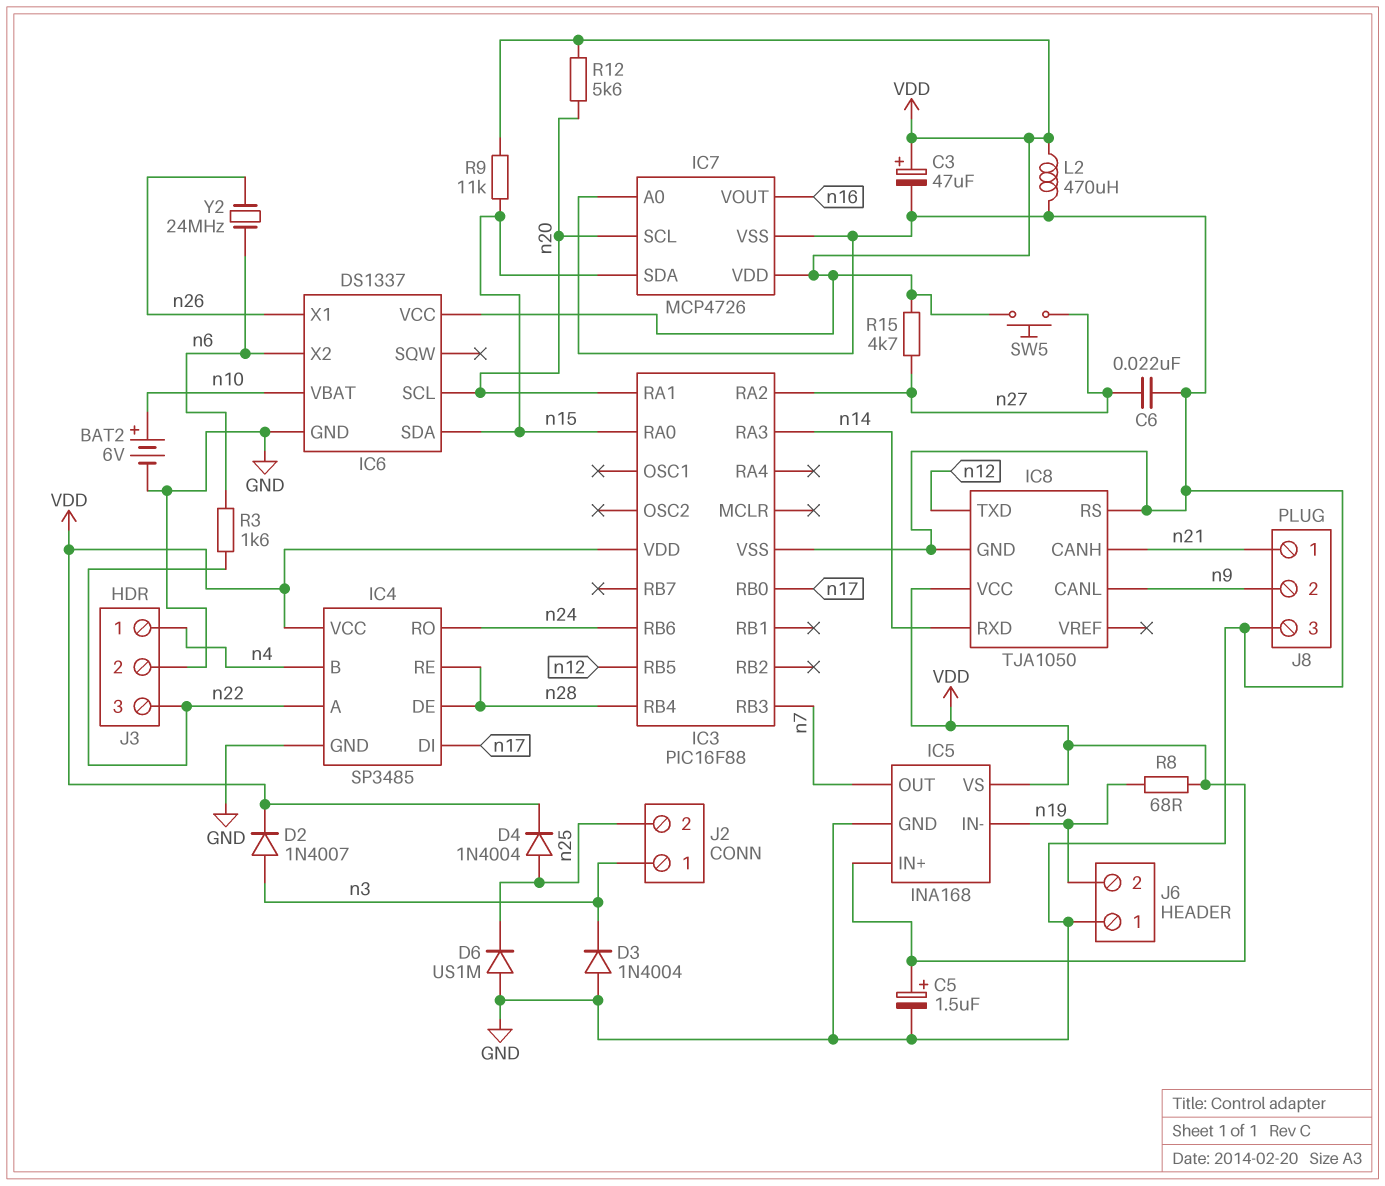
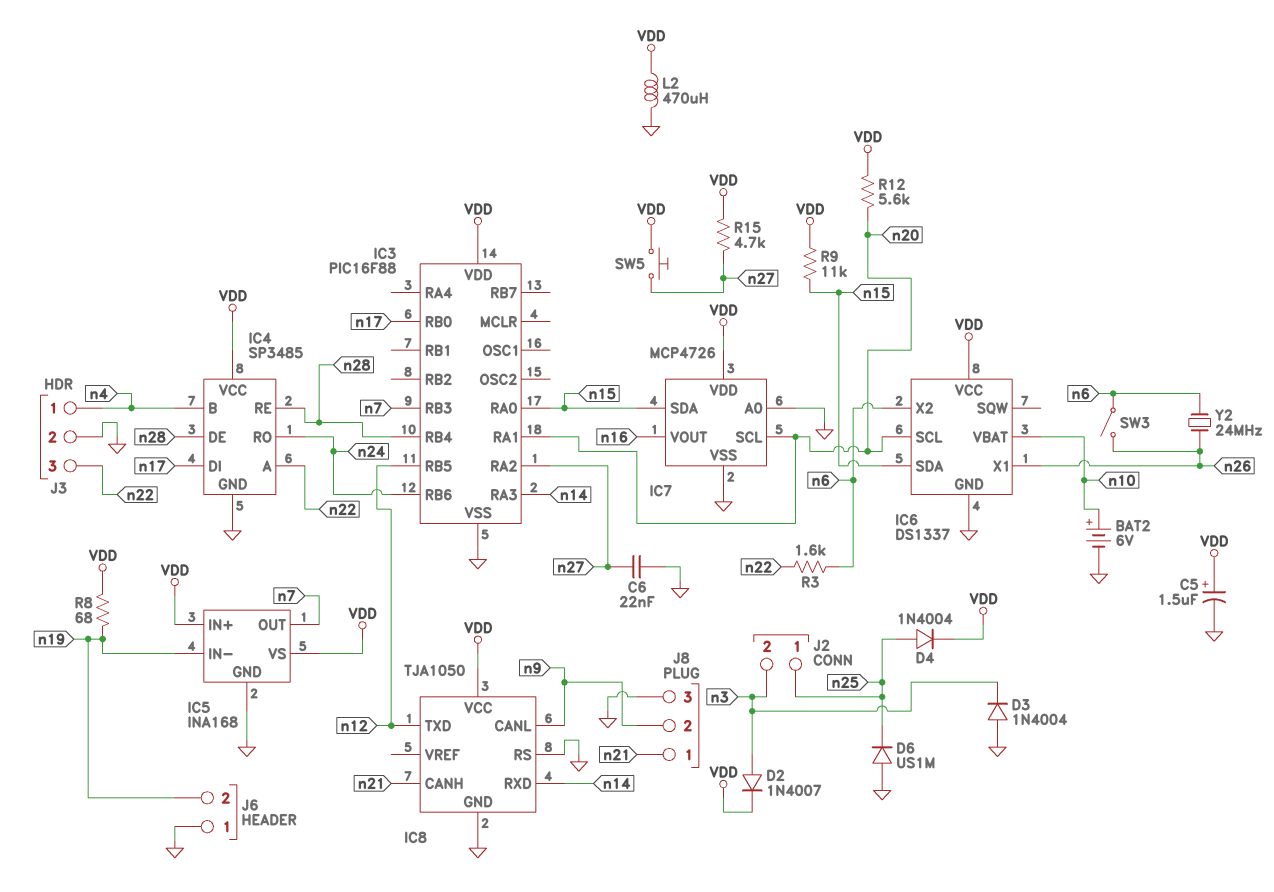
C3: 47uF (plus VDD, minus GND) -> none
J2 pin 1: n3 -> n25
J2 pin 2: n25 -> n3
SW3: none -> switch (n6, n26)

